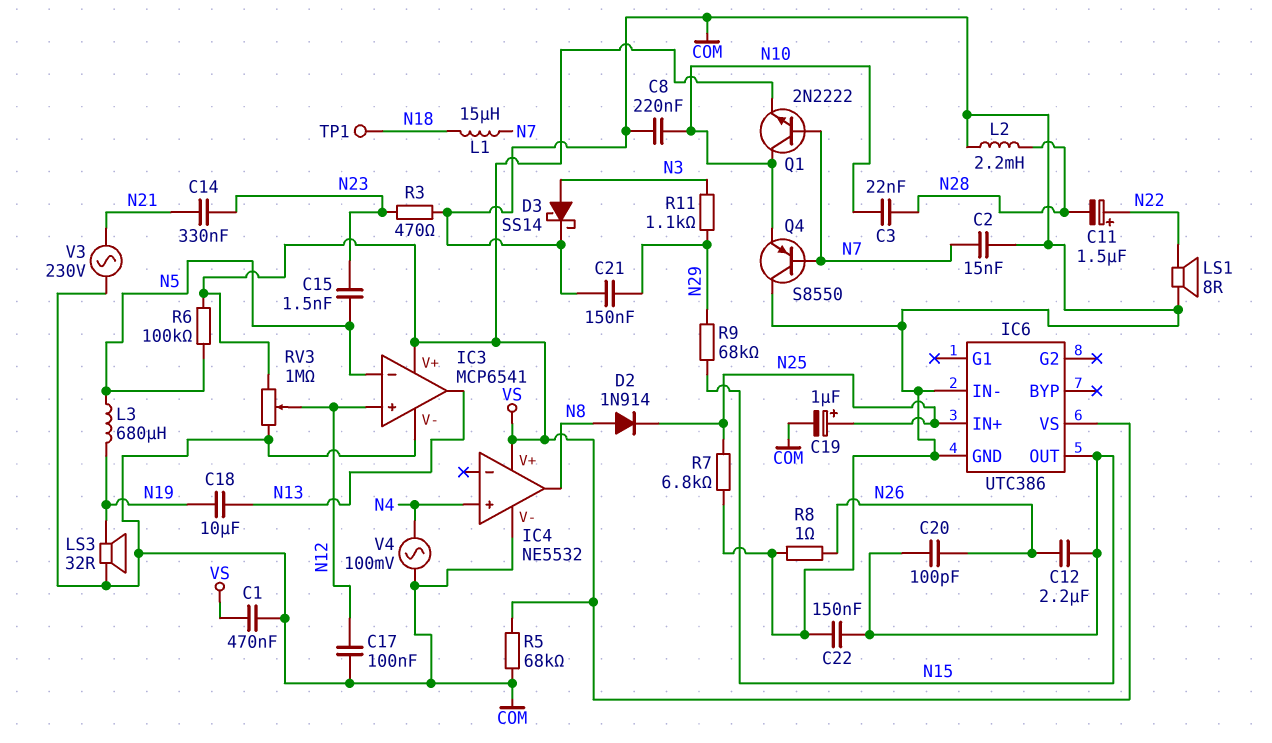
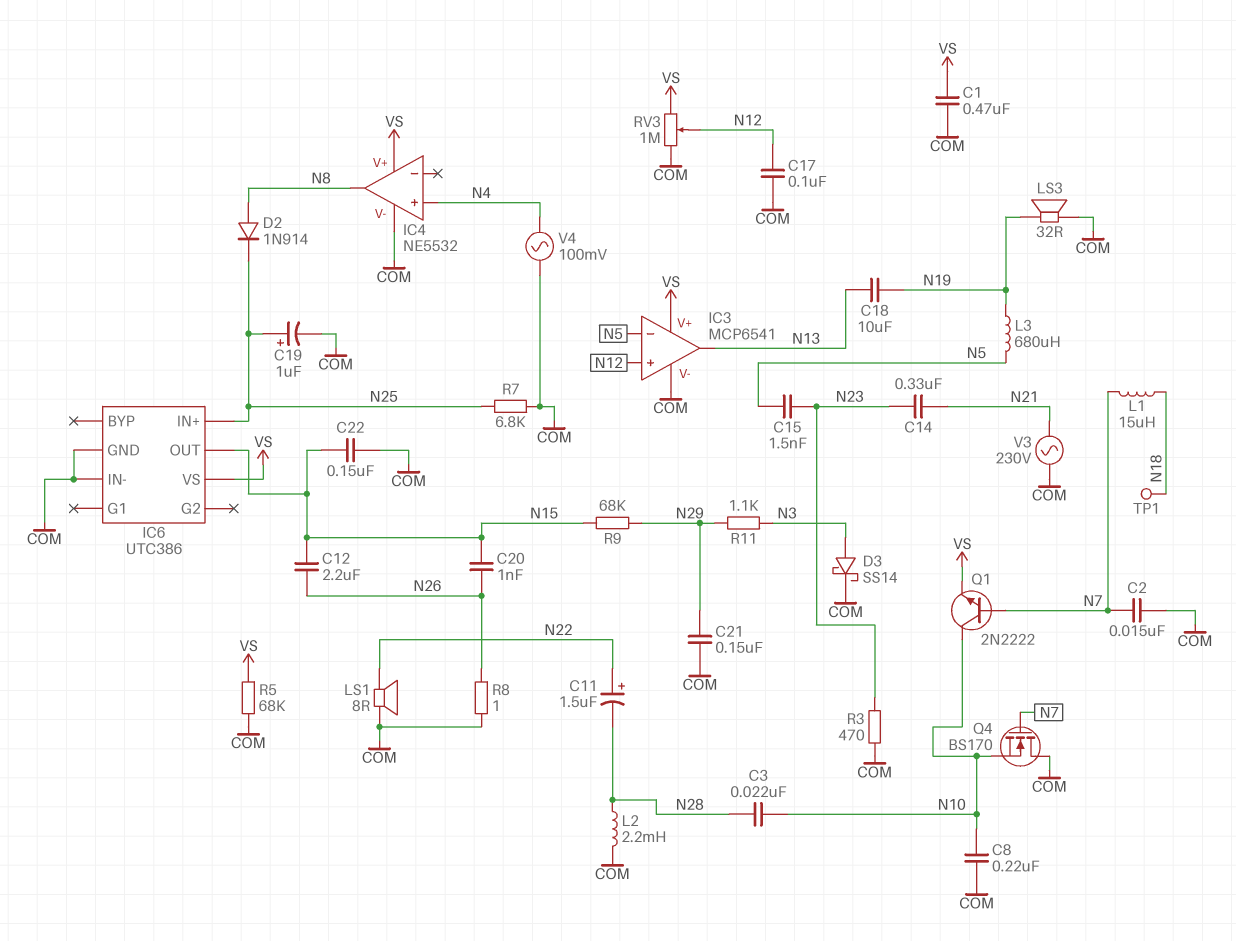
C20: 100pF (N15, N26) -> 1nF (N15, N26)
Q4: PNP S8550 (B N7, C COM, E N10) -> NMOS BS170 (G N7, D COM, S N10)
R6: 100k (N5, VS) -> none

